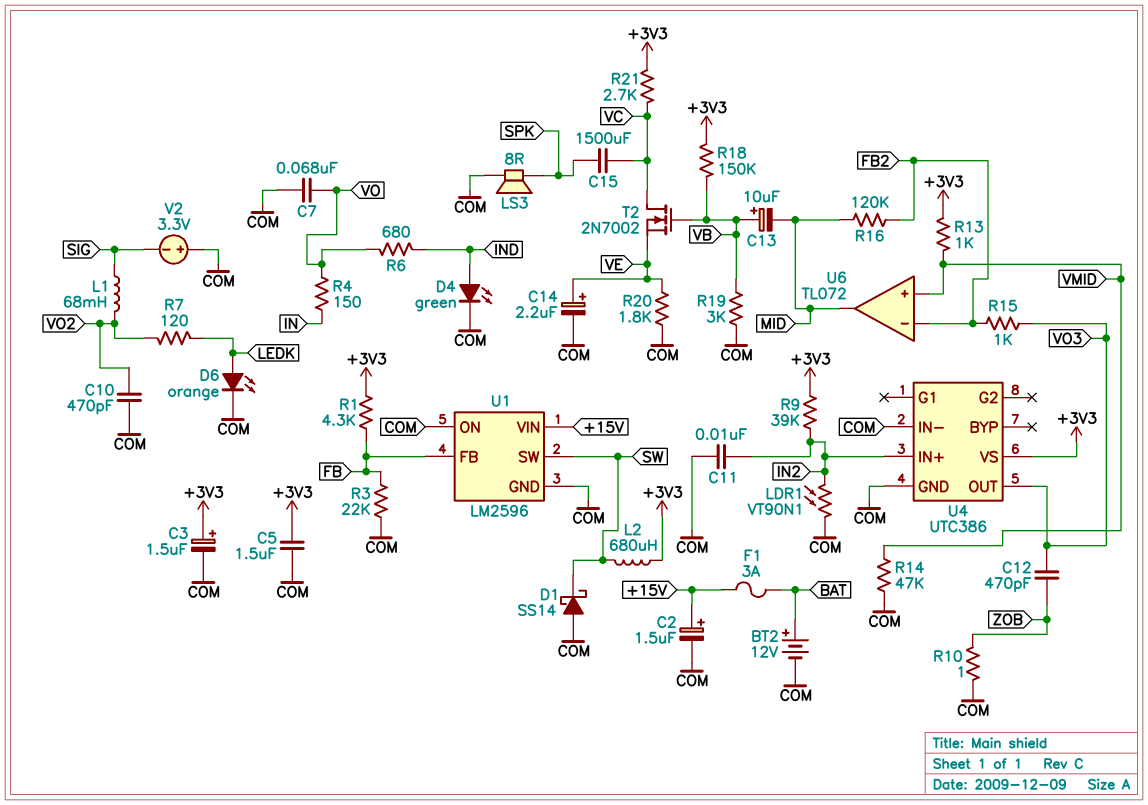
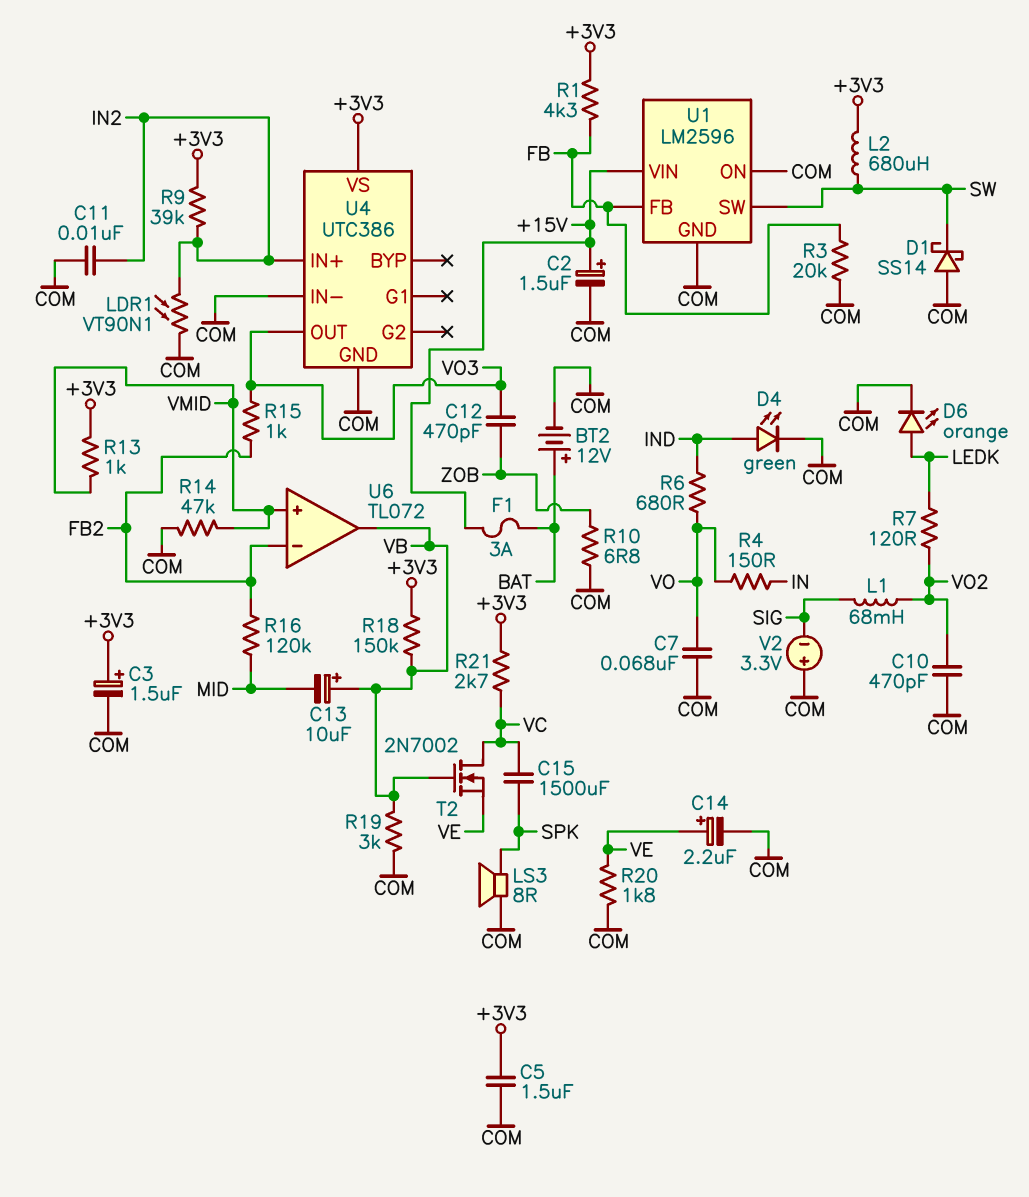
R3: 22k (COM, FB) -> 20k (COM, FB)
R10: 1 (COM, ZOB) -> 6.8 (COM, ZOB)
U6 pin out: MID -> VB

